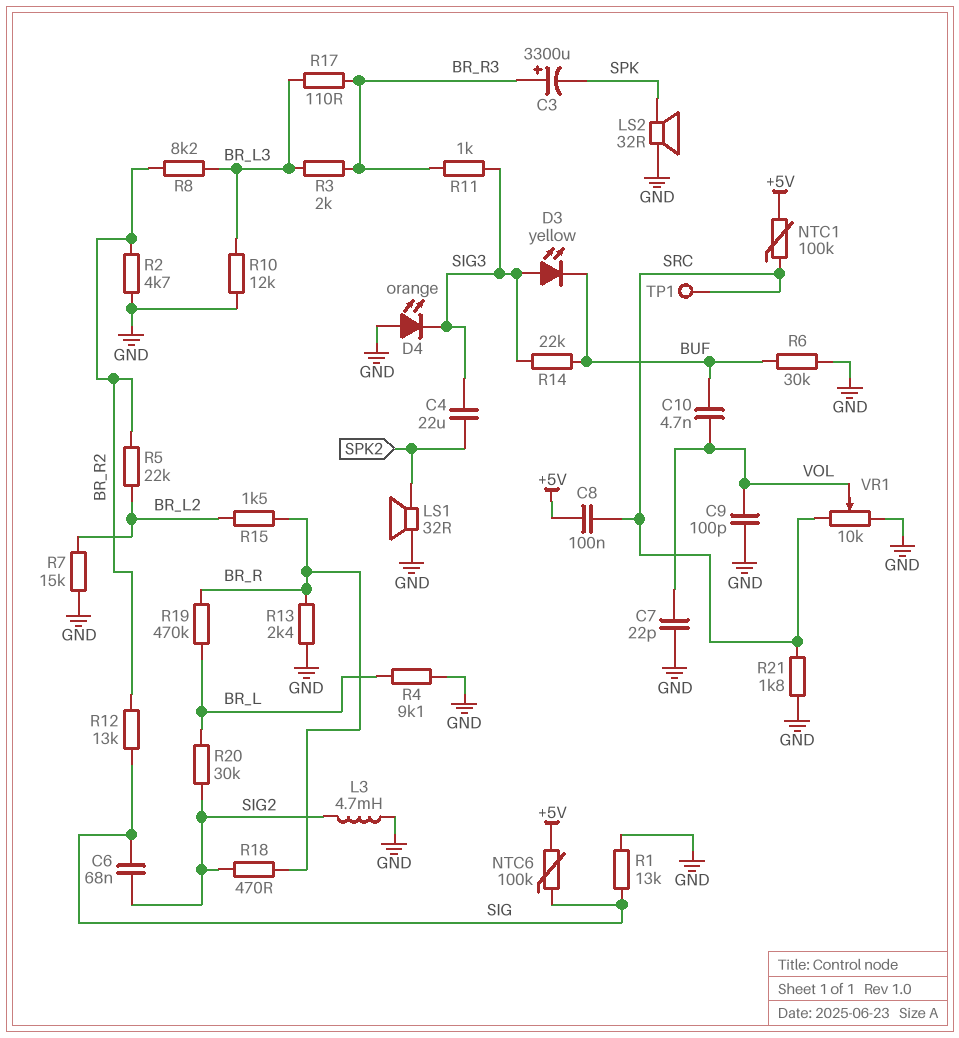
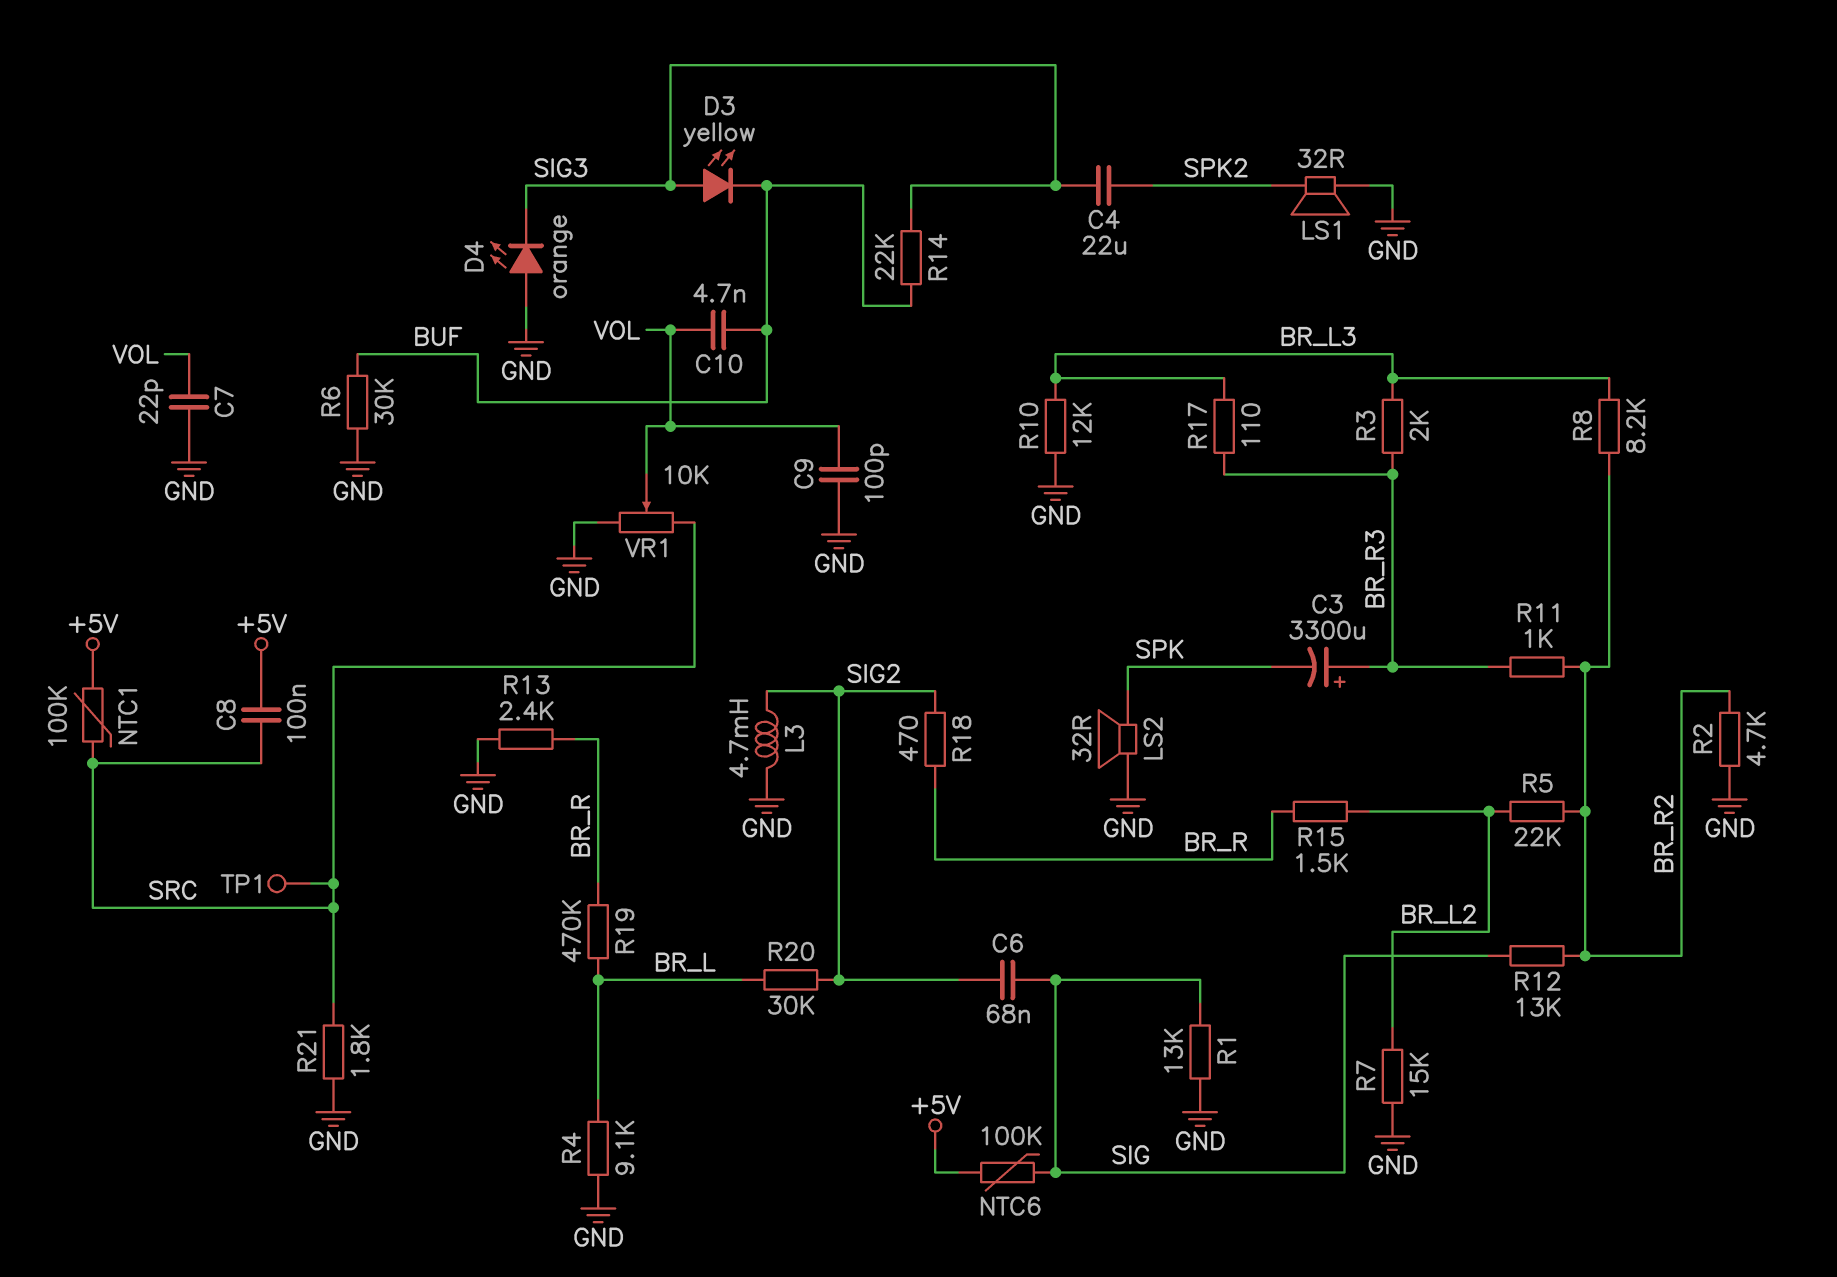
R11: 1k (BR_R3, SIG3) -> 1k (BR_R2, BR_R3)

